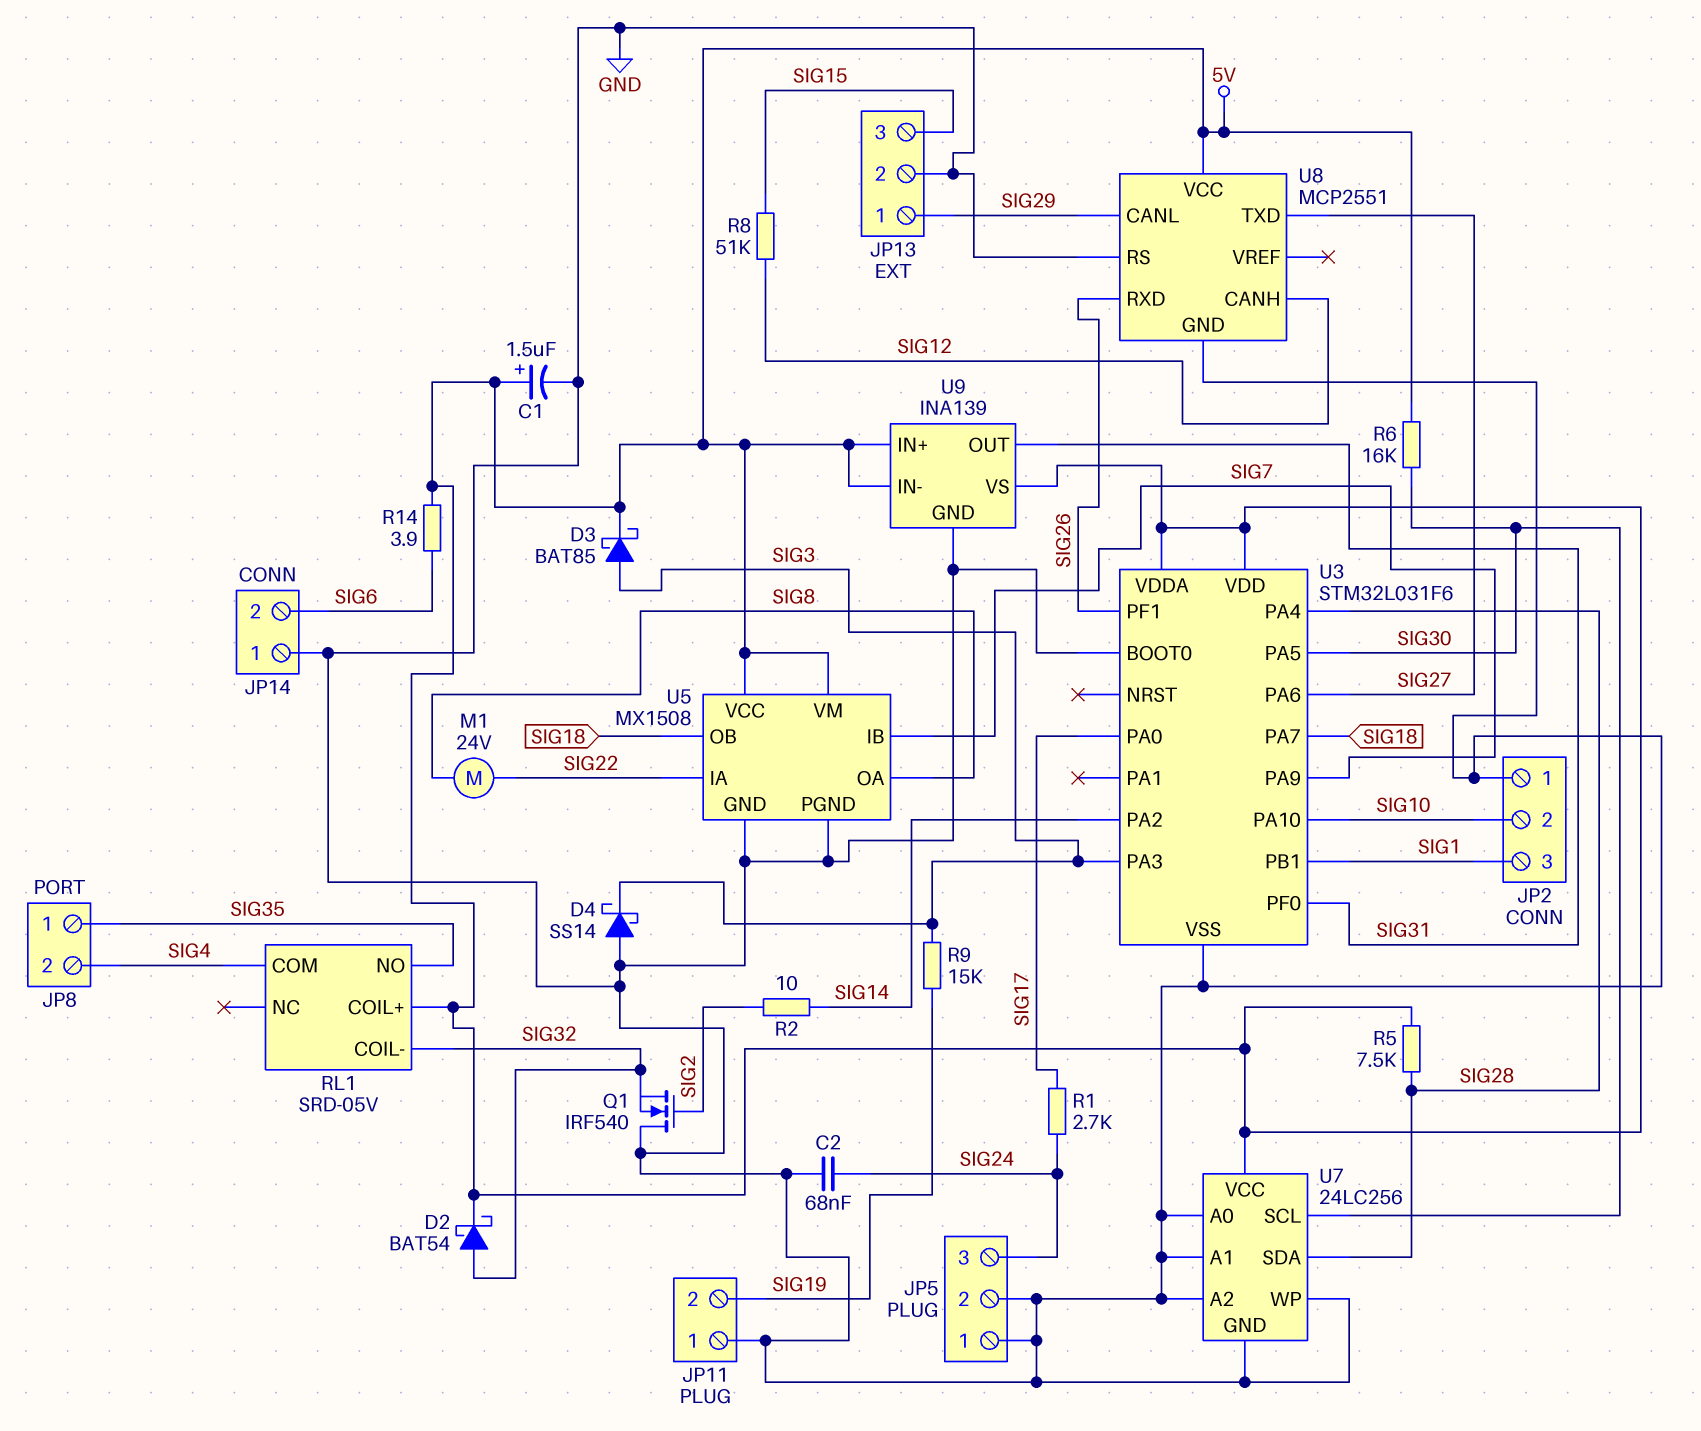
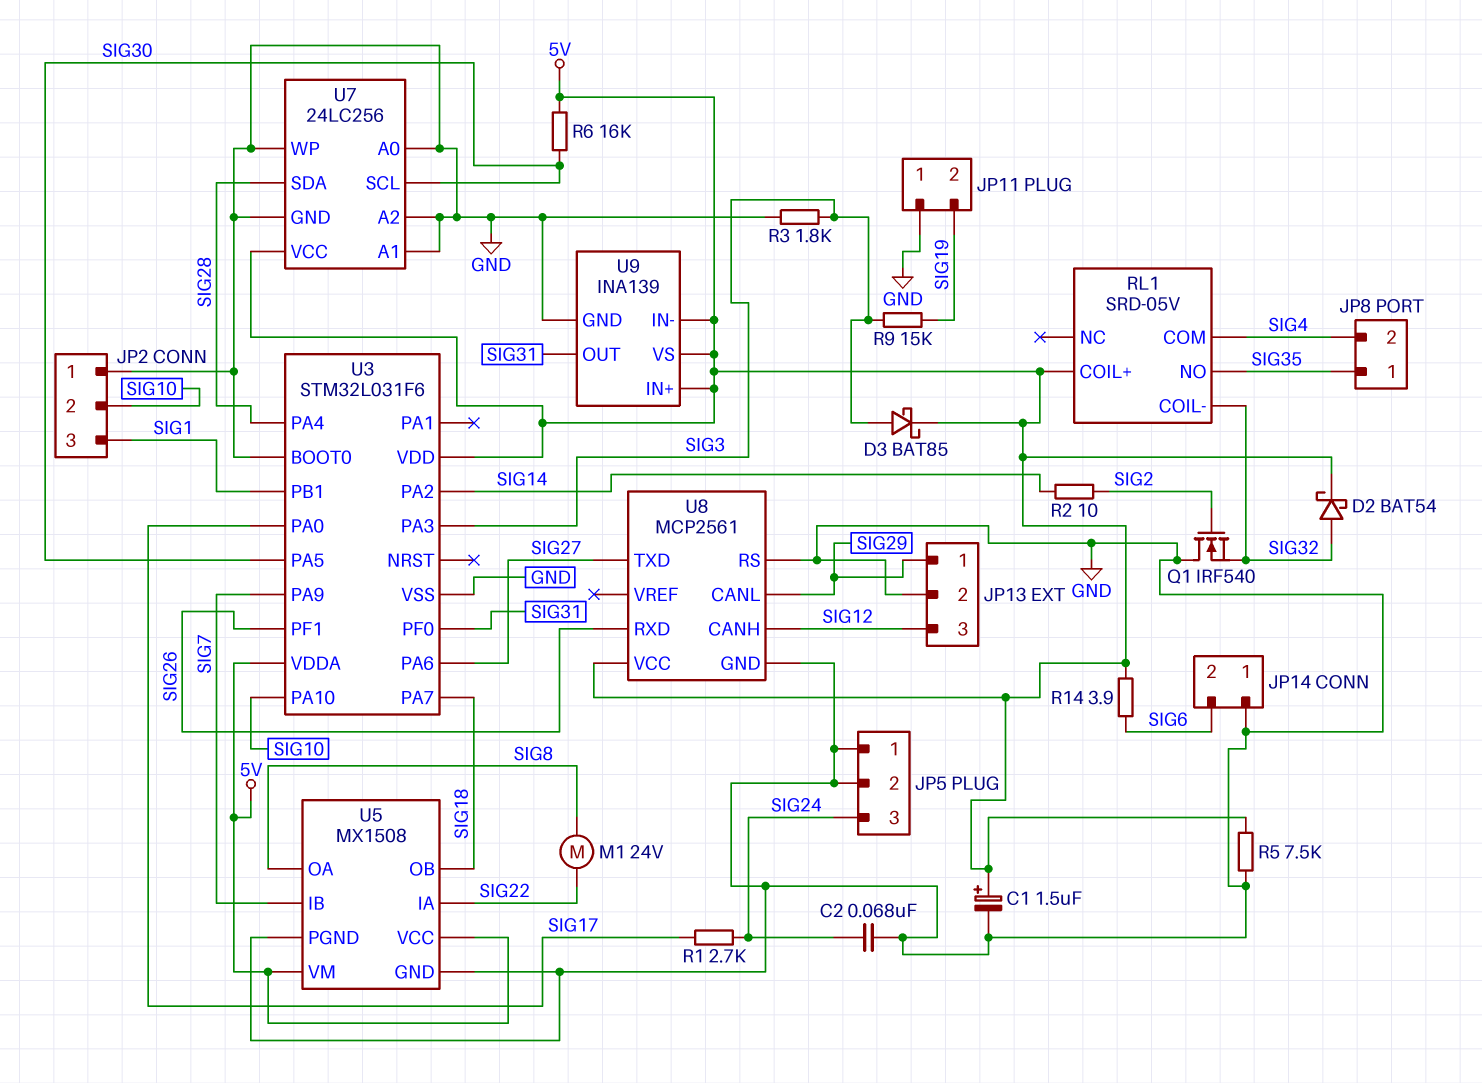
D4: schottky SS14 (A GND, K SIG3) -> none
JP13 pin 3: SIG15 -> SIG12
R3: none -> 1.8k (GND, SIG3)
R5: 7.5k (5V, SIG28) -> 7.5k (5V, GND)
R8: 51k (SIG12, SIG15) -> none
U8: MCP2551 -> MCP2561

